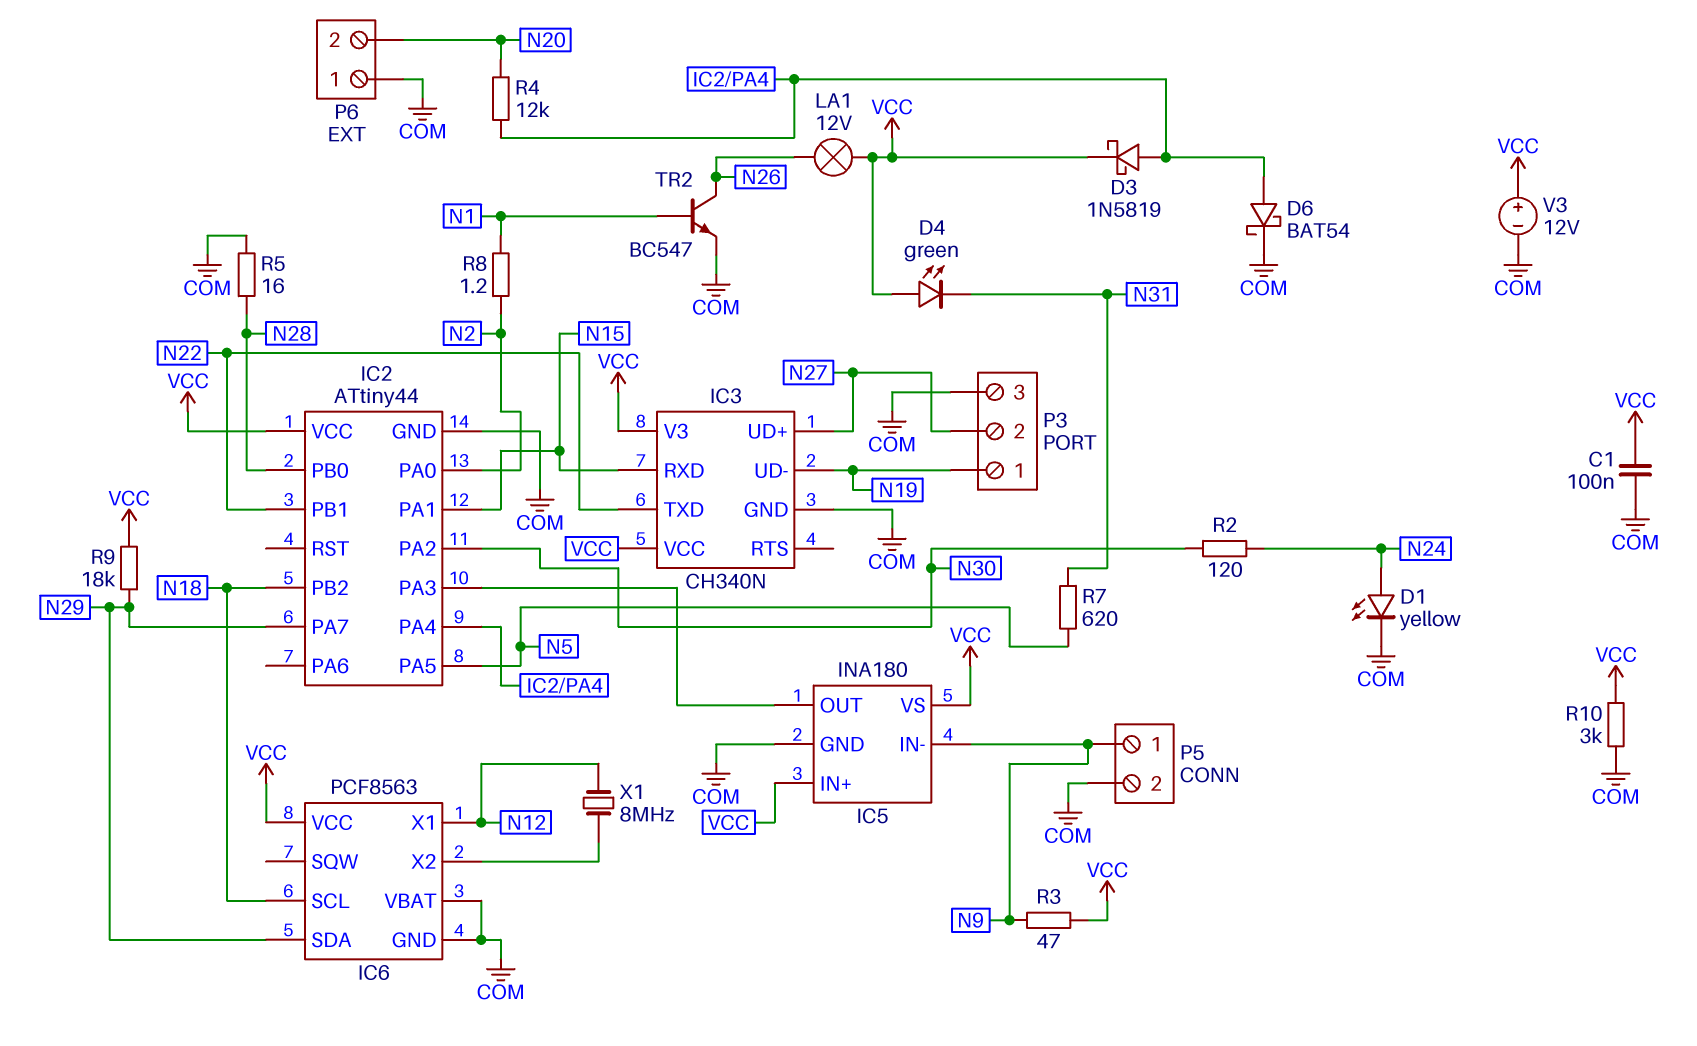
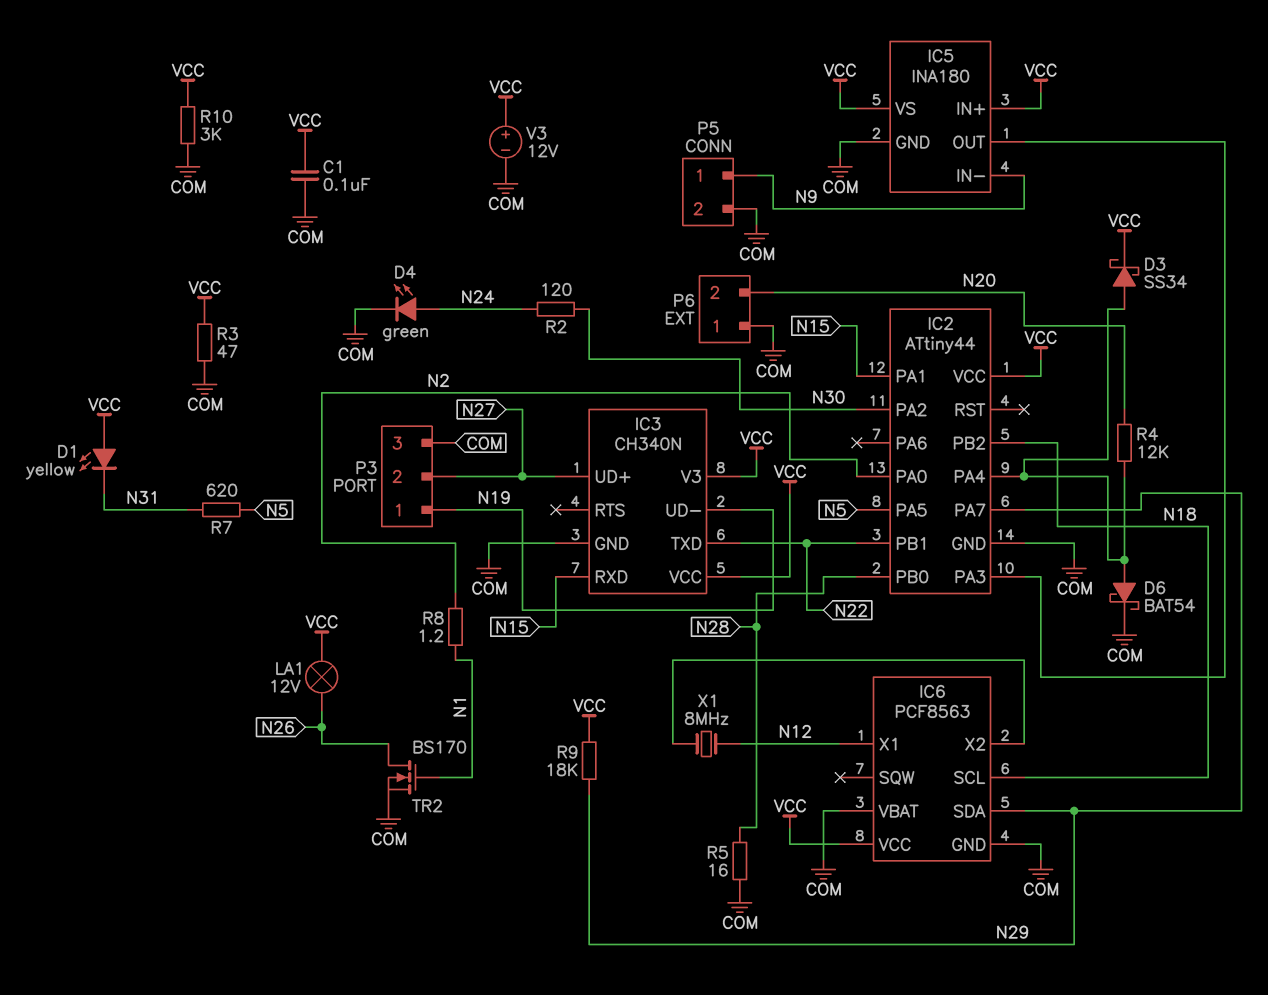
D1: LED yellow (A N24, K COM) -> LED yellow (A VCC, K N31)
D3: schottky 1N5819 (A IC2/PA4, K VCC) -> schottky SS34 (A IC2/PA4, K VCC)
D4: LED green (A VCC, K N31) -> LED green (A N24, K COM)
R3: 47 (N9, VCC) -> 47 (COM, VCC)
TR2: NPN BC547 (B N1, C N26, E COM) -> NMOS BS170 (G N1, D N26, S COM)

